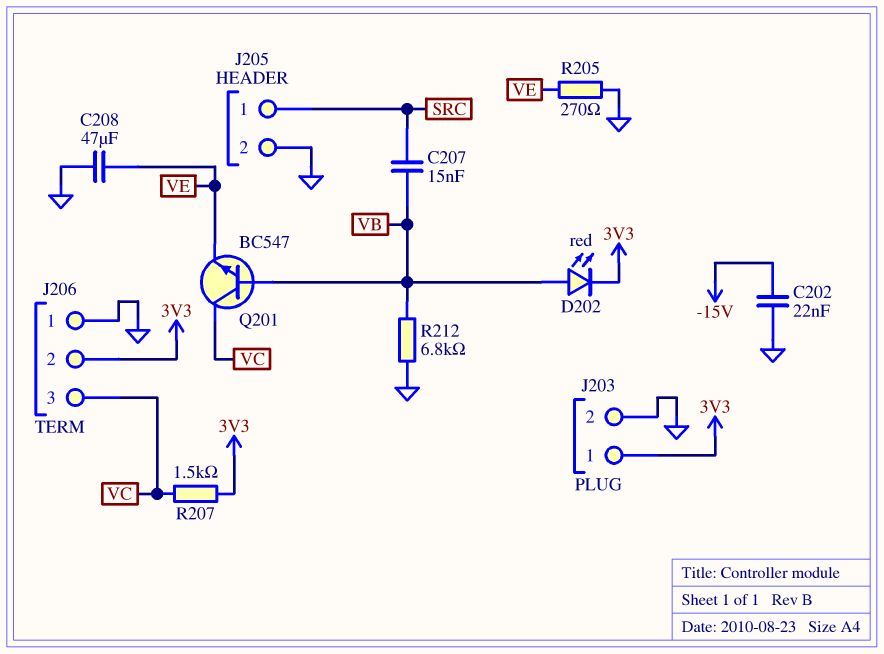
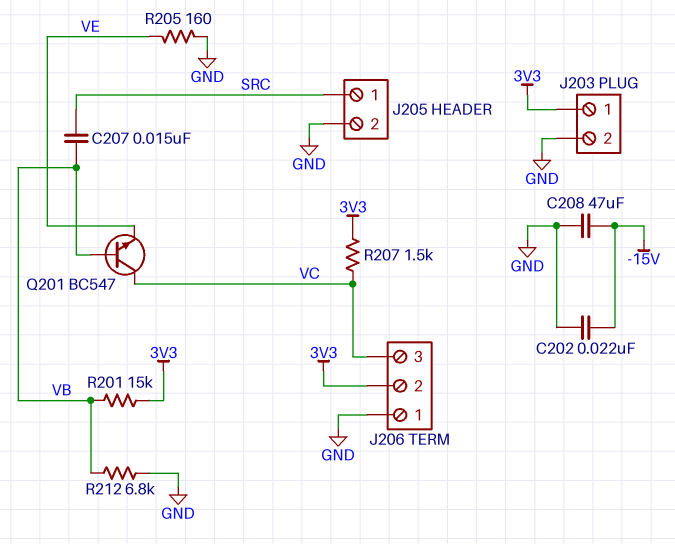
C208: 47uF (GND, VE) -> 47uF (-15V, GND)
D202: LED red (A VB, K 3V3) -> none
R201: none -> 15k (3V3, VB)
R205: 270 (GND, VE) -> 160 (GND, VE)

